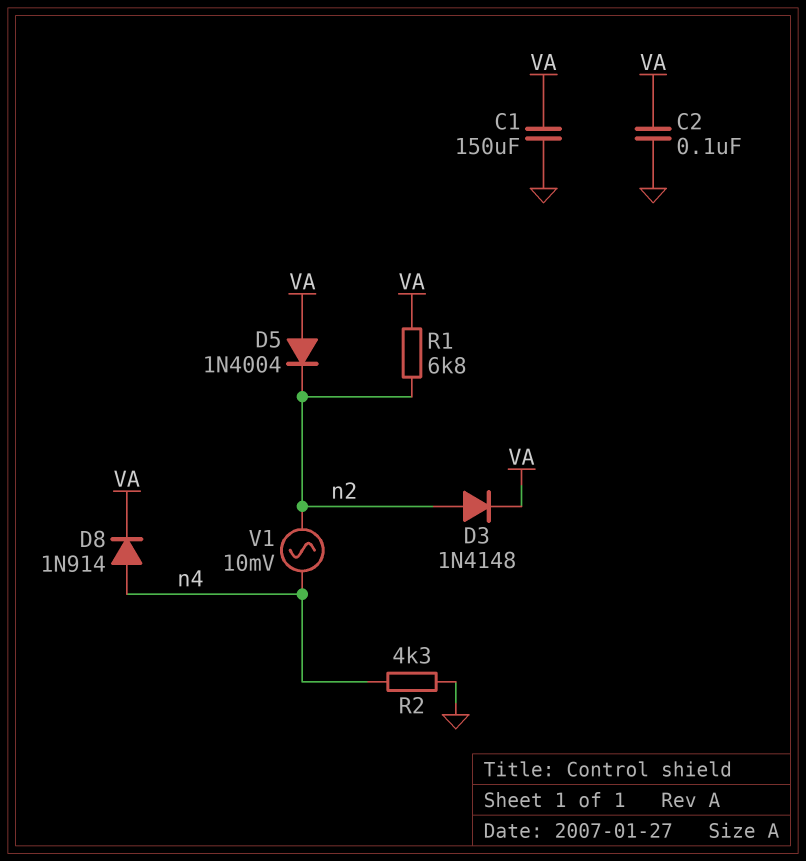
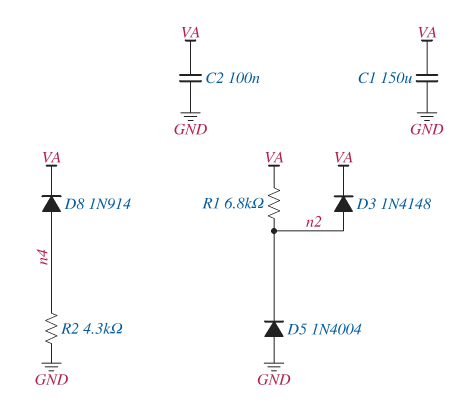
D5: diode 1N4004 (A VA, K n2) -> diode 1N4004 (A GND, K n2)
V1: AC 10mV (n2, n4) -> none

